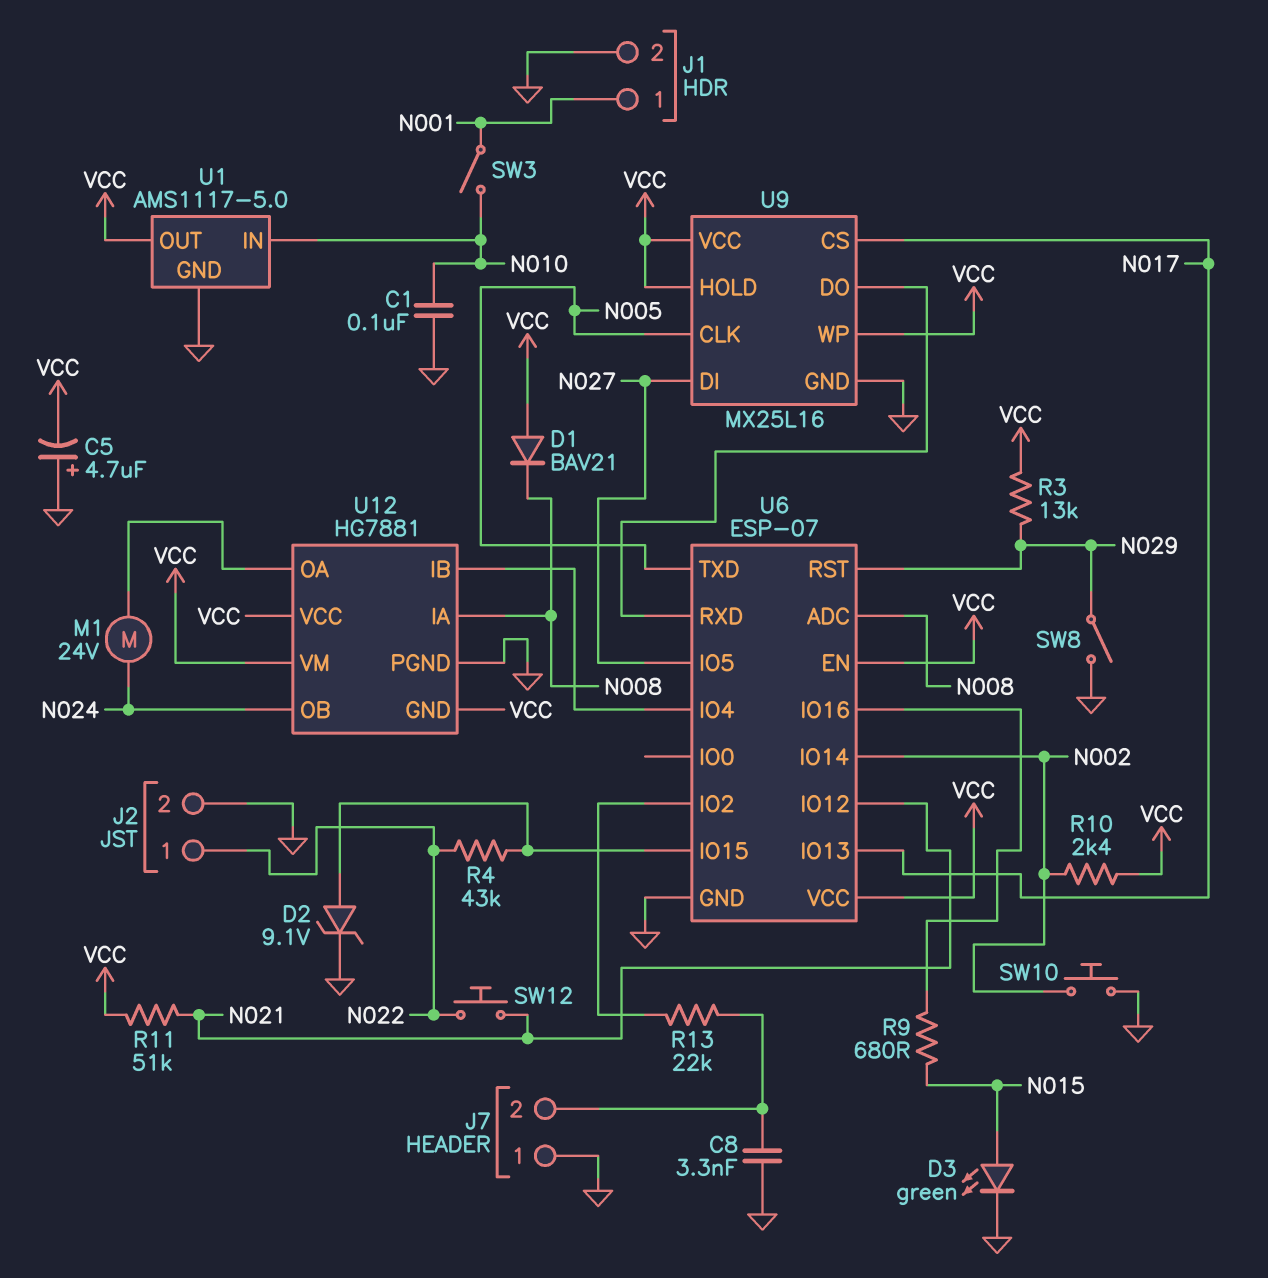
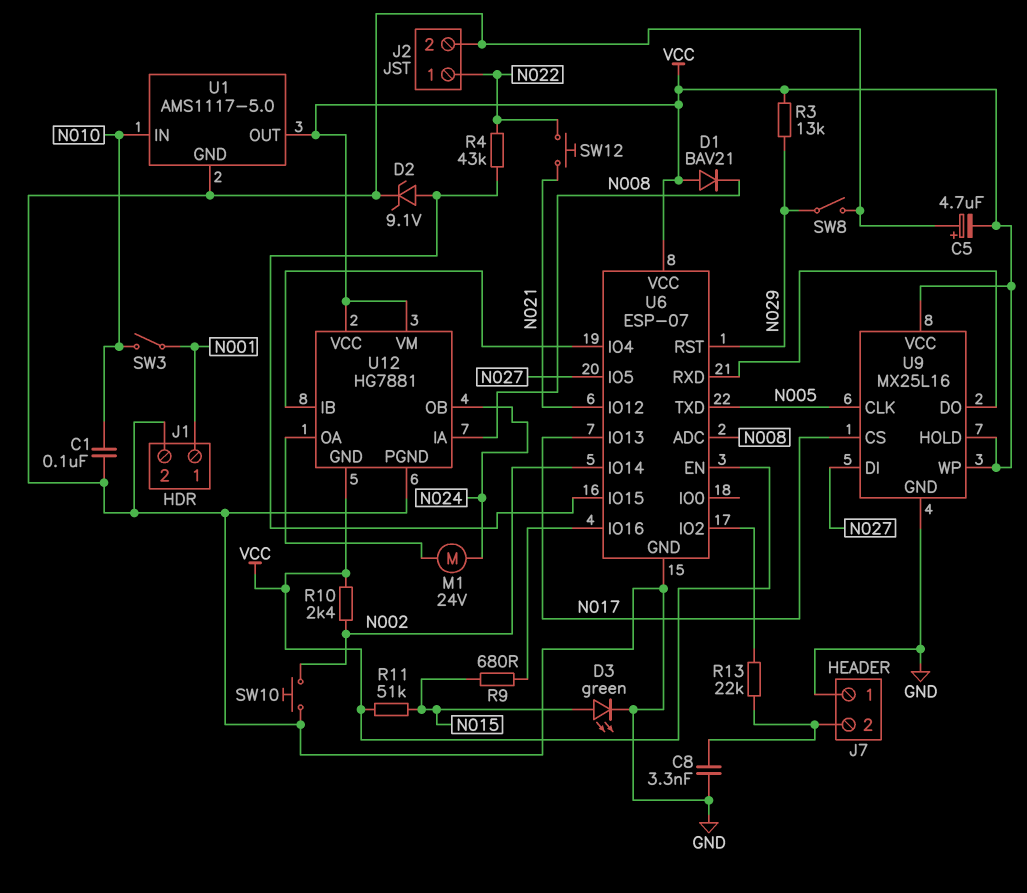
R11: 51k (N021, VCC) -> 51k (N015, VCC)

